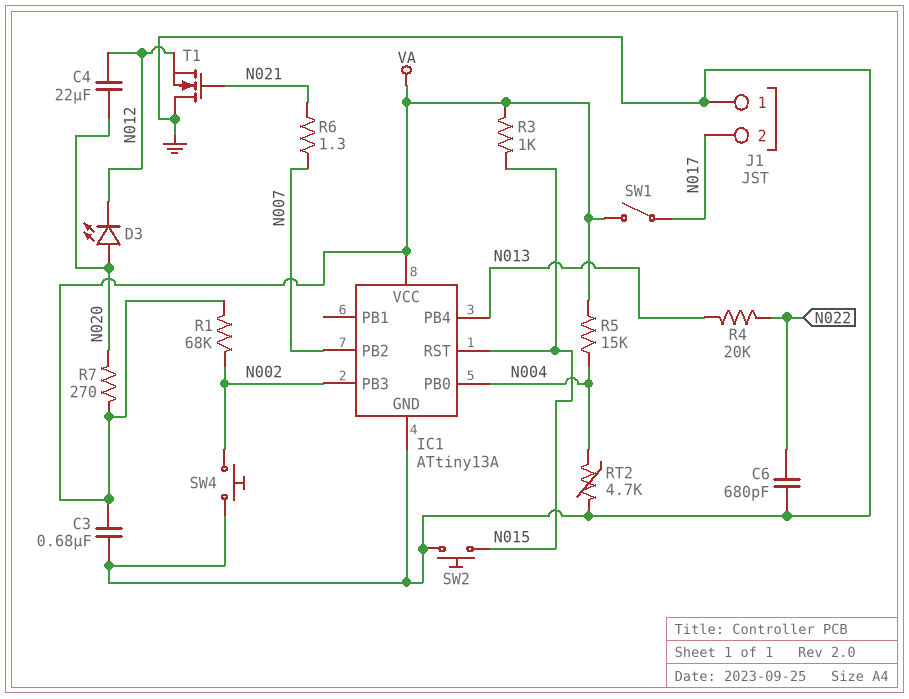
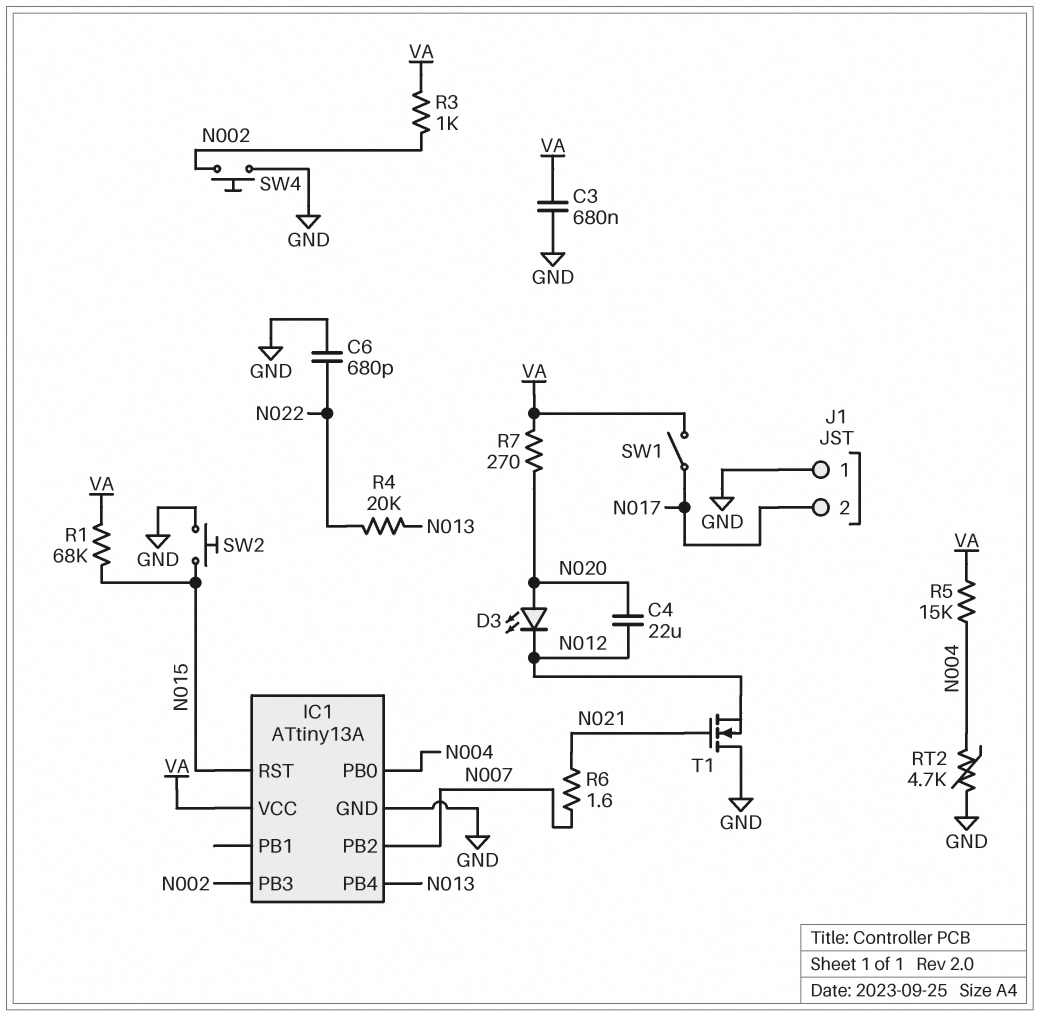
R1: 68k (N002, VA) -> 68k (N015, VA)
R3: 1k (N015, VA) -> 1k (N002, VA)
R6: 1.3 (N007, N021) -> 1.6 (N007, N021)

